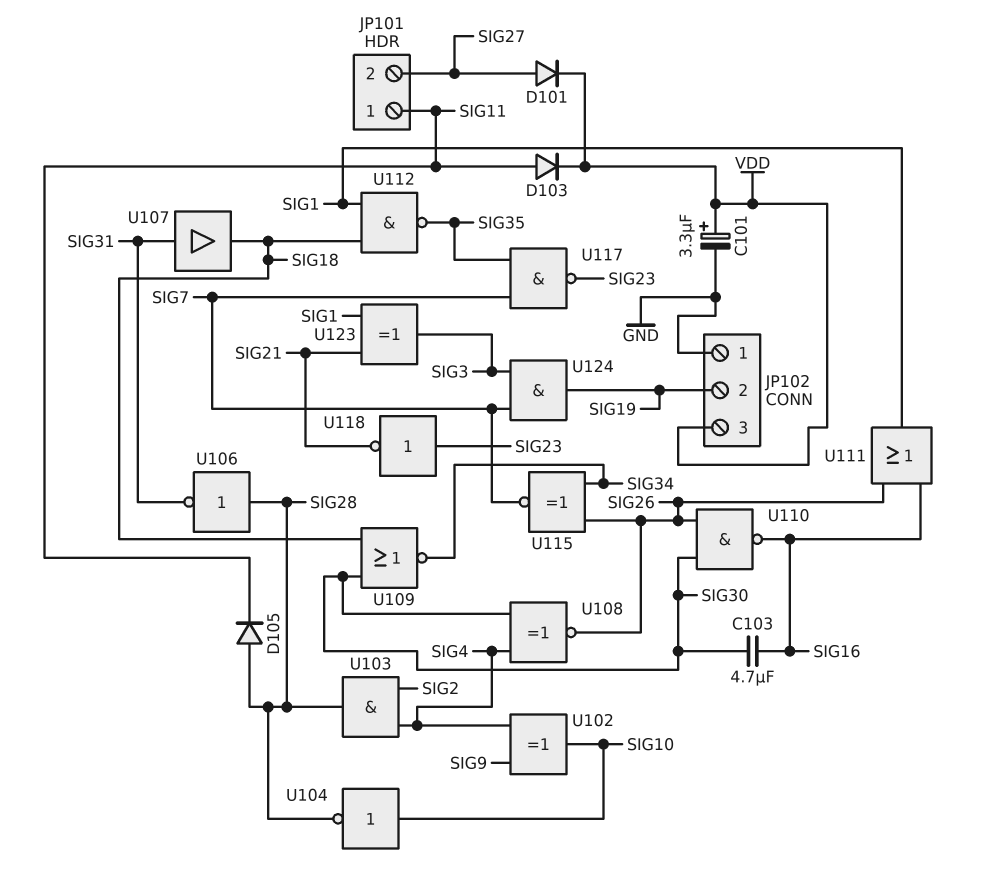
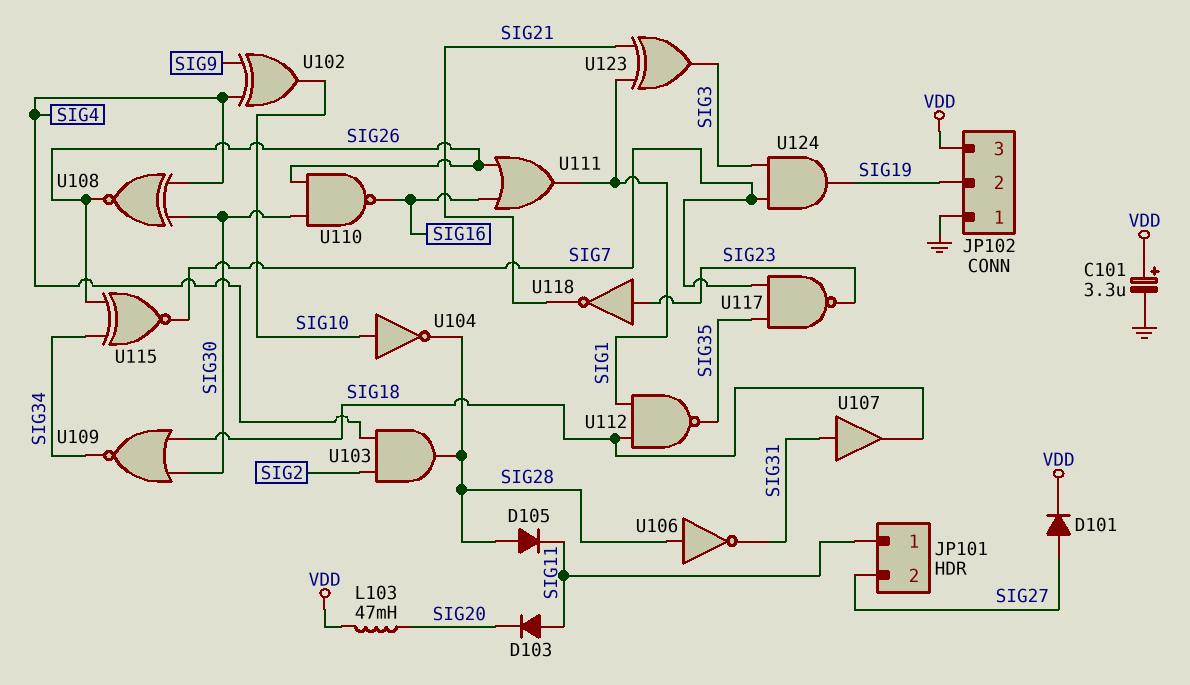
C103: 4.7uF (SIG16, SIG30) -> none
D103: diode (A SIG11, K VDD) -> diode (A SIG11, K SIG20)
L103: none -> 47mH (SIG20, VDD)

